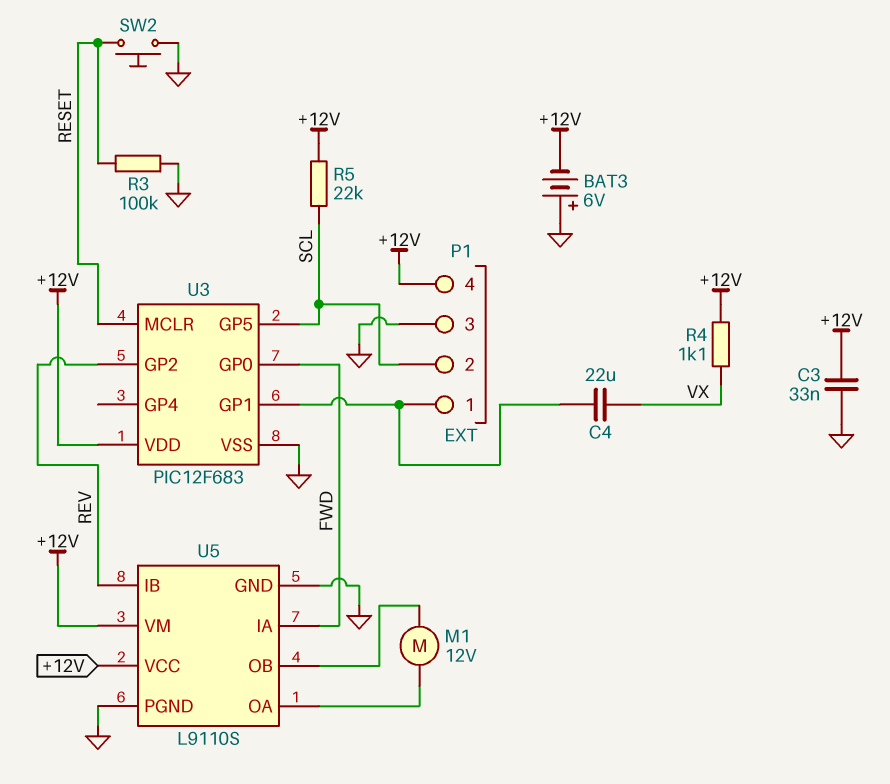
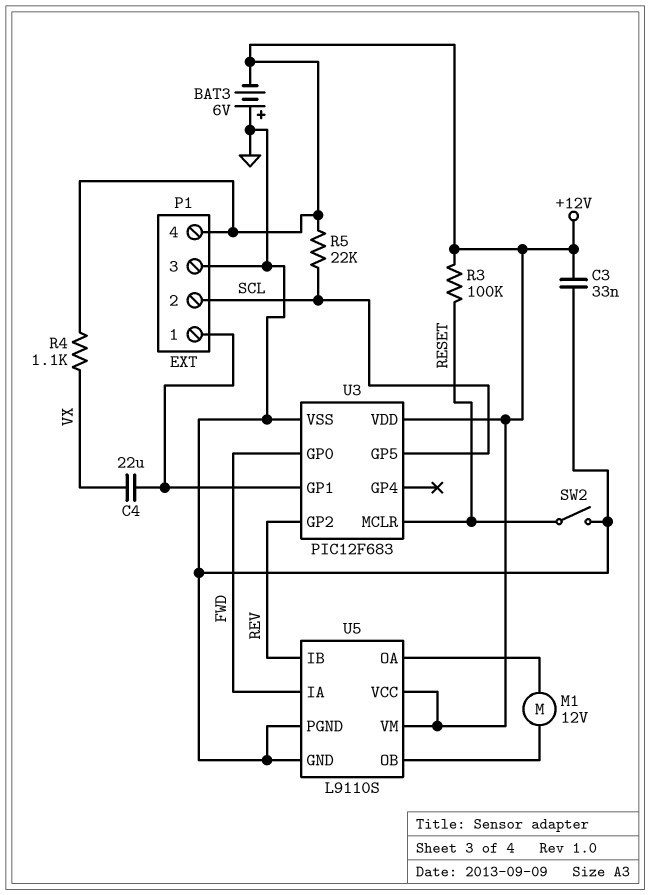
R3: 100k (GND, RESET) -> 100k (+12V, RESET)
SW2: button (GND, RESET) -> switch (GND, RESET)

